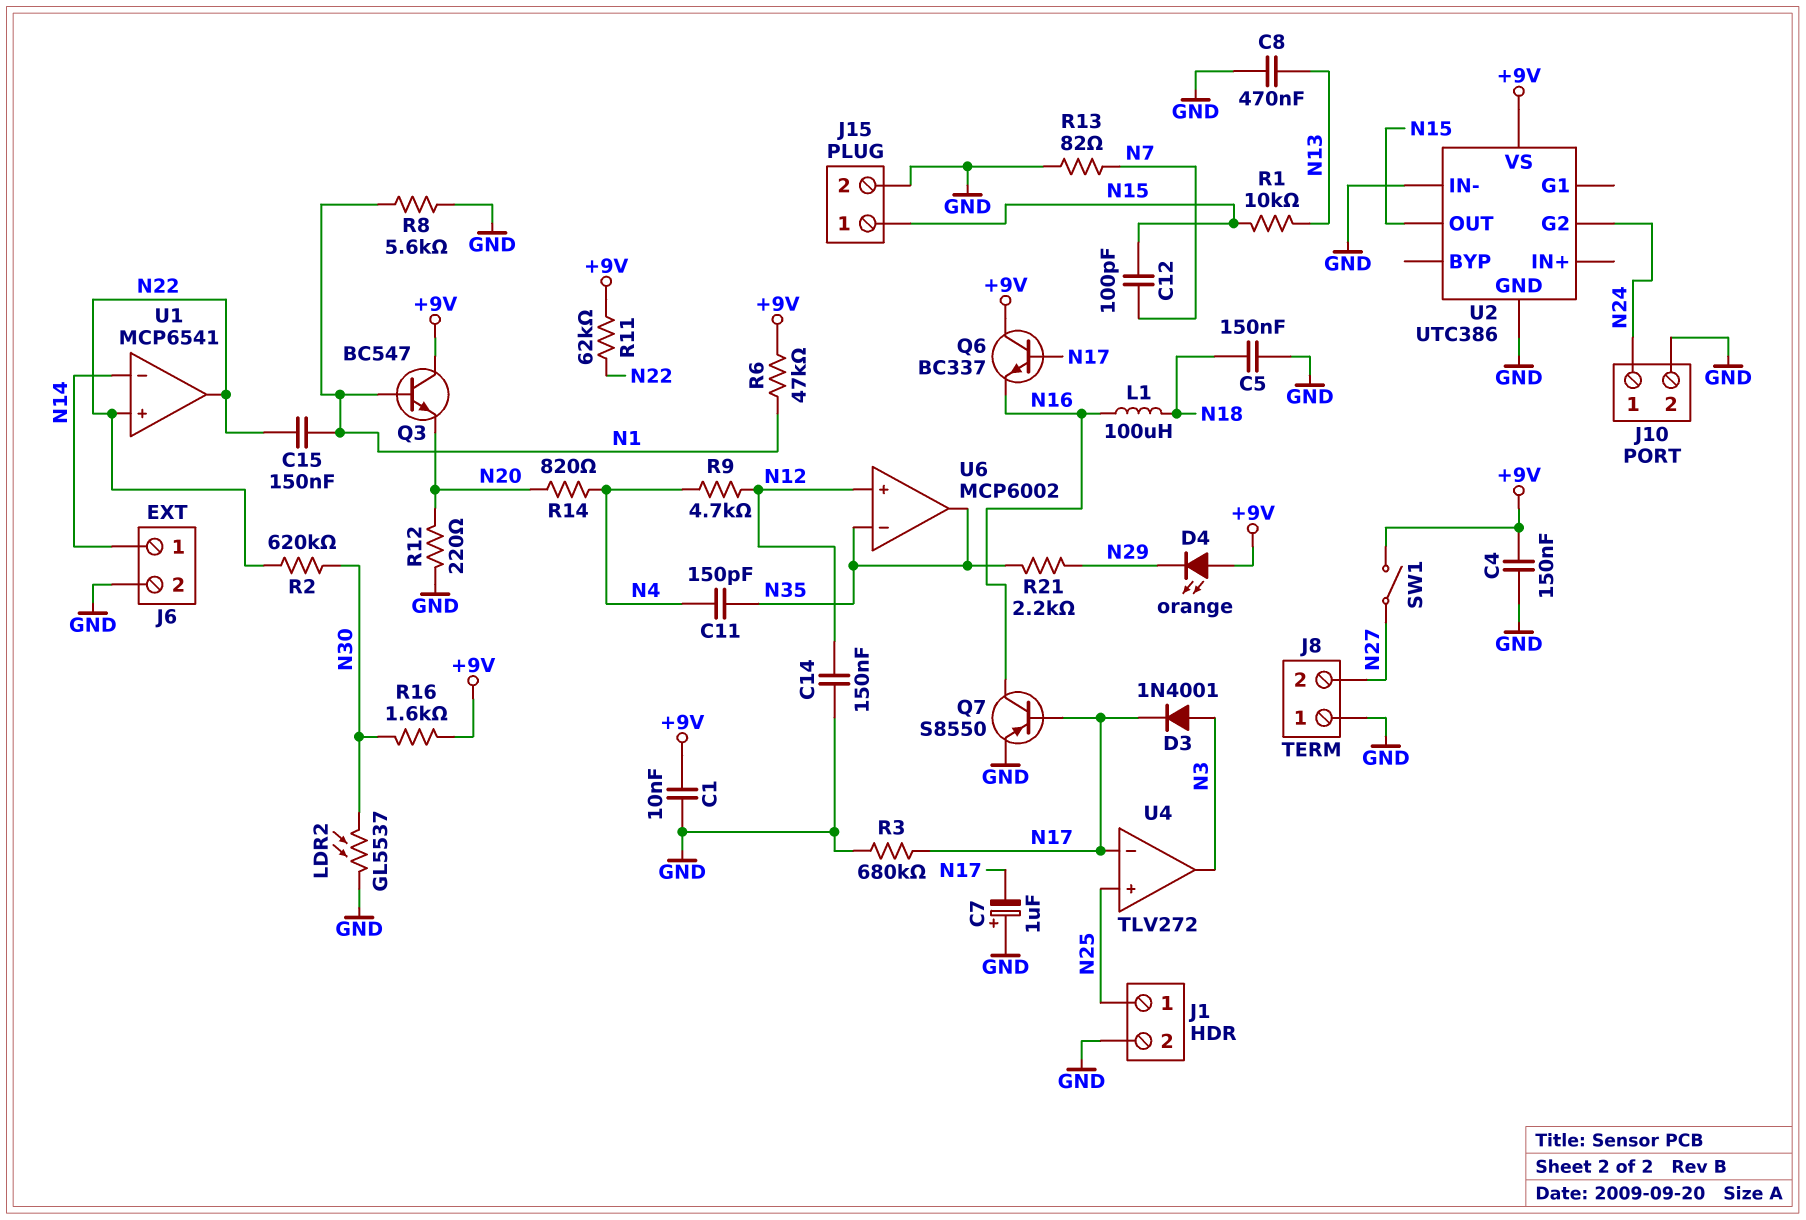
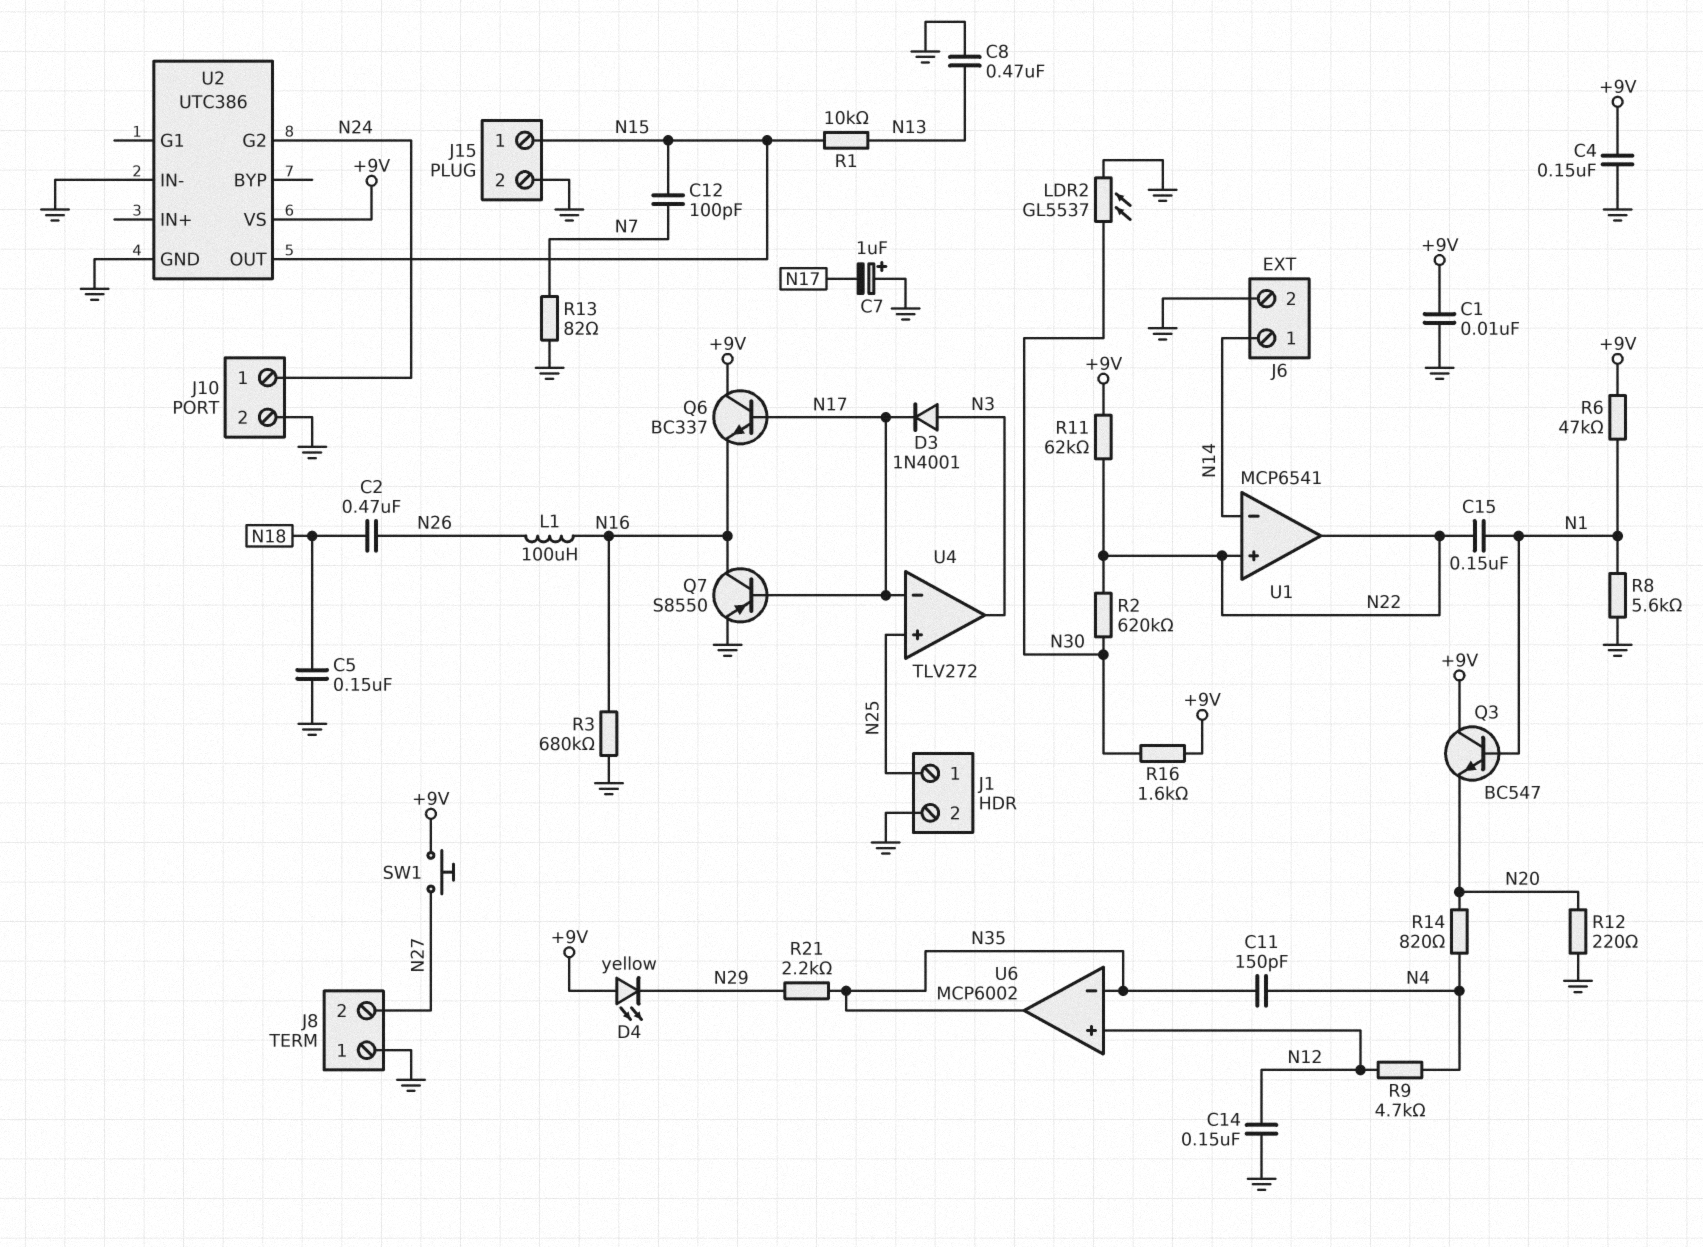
C2: none -> 470nF (N18, N26)
D4: LED orange (A +9V, K N29) -> LED yellow (A +9V, K N29)
L1: 100uH (N16, N18) -> 100uH (N16, N26)
R3: 680k (GND, N17) -> 680k (GND, N16)
SW1: switch (+9V, N27) -> button (+9V, N27)

